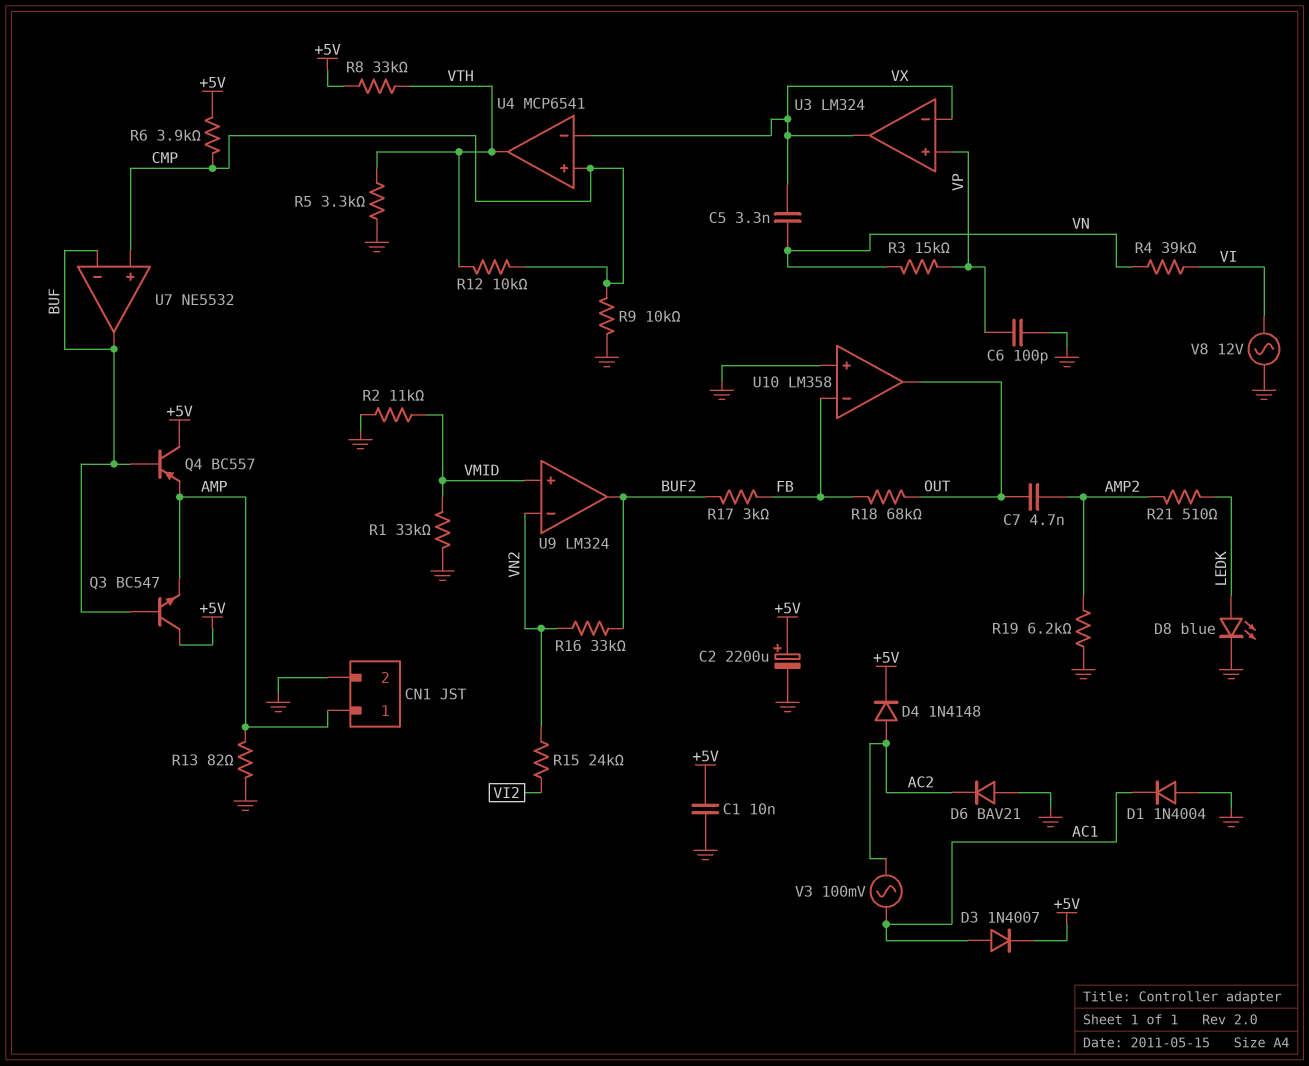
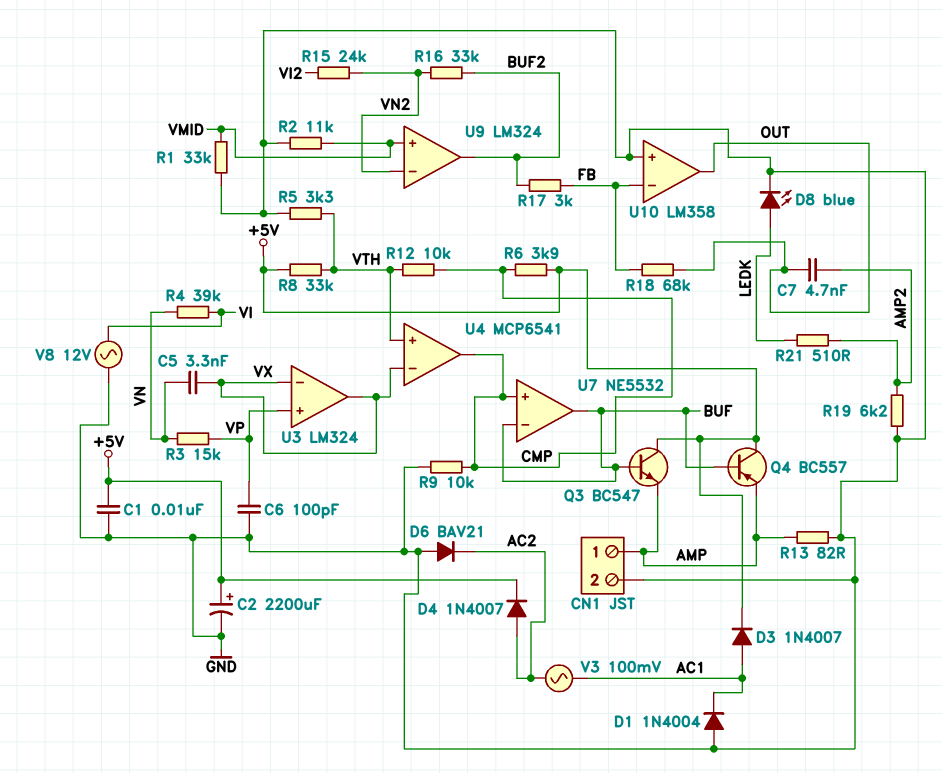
D4: diode 1N4148 (A AC2, K +5V) -> diode 1N4007 (A AC2, K +5V)
U4 pin in+: CMP -> VTH
U4 pin out: VTH -> CMP

